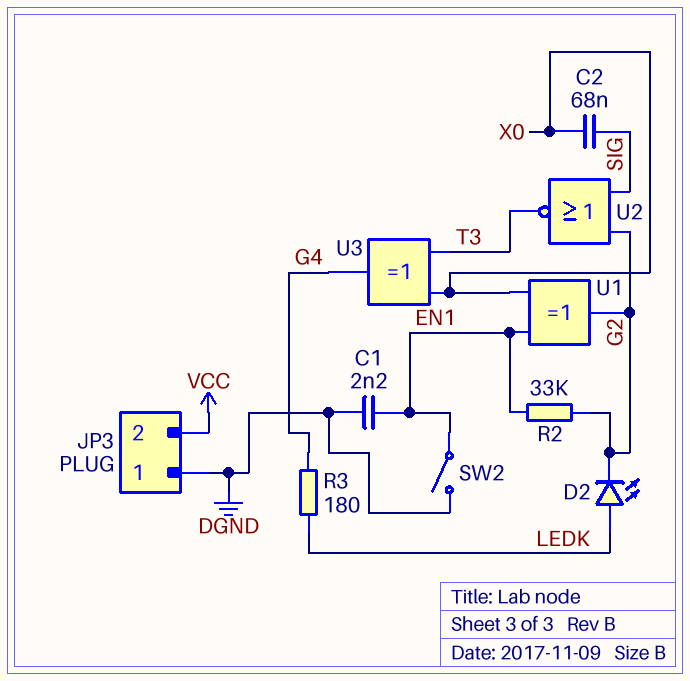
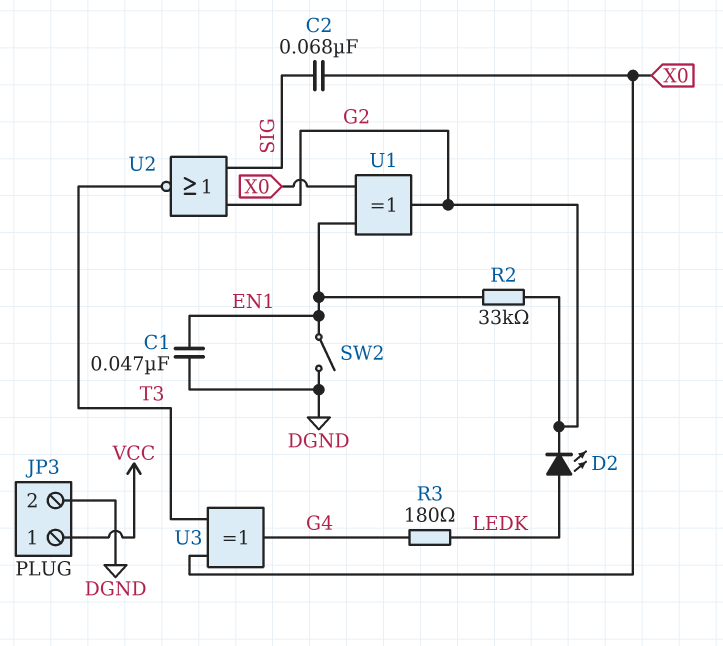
C1: 2.2nF (DGND, EN1) -> 47nF (DGND, EN1)
JP3 pin 1: DGND -> VCC
JP3 pin 2: VCC -> DGND

